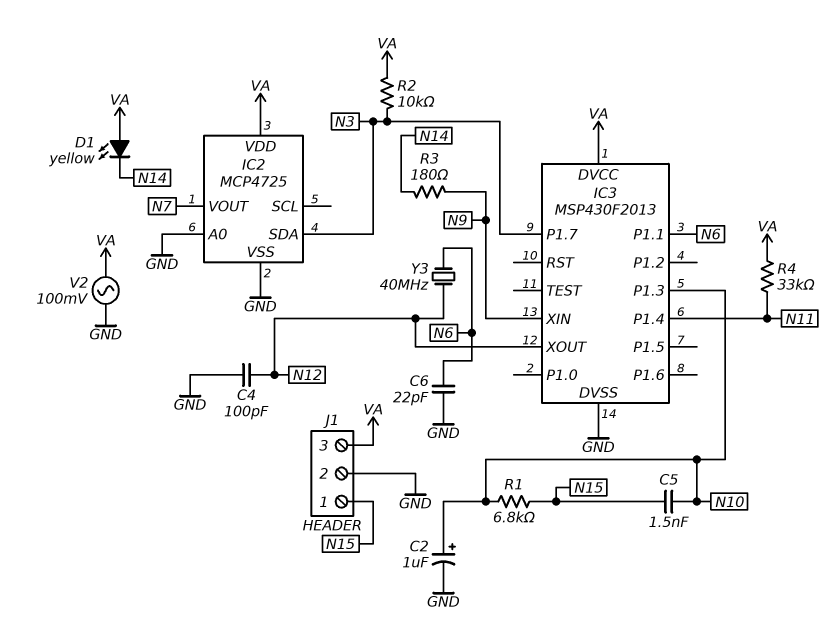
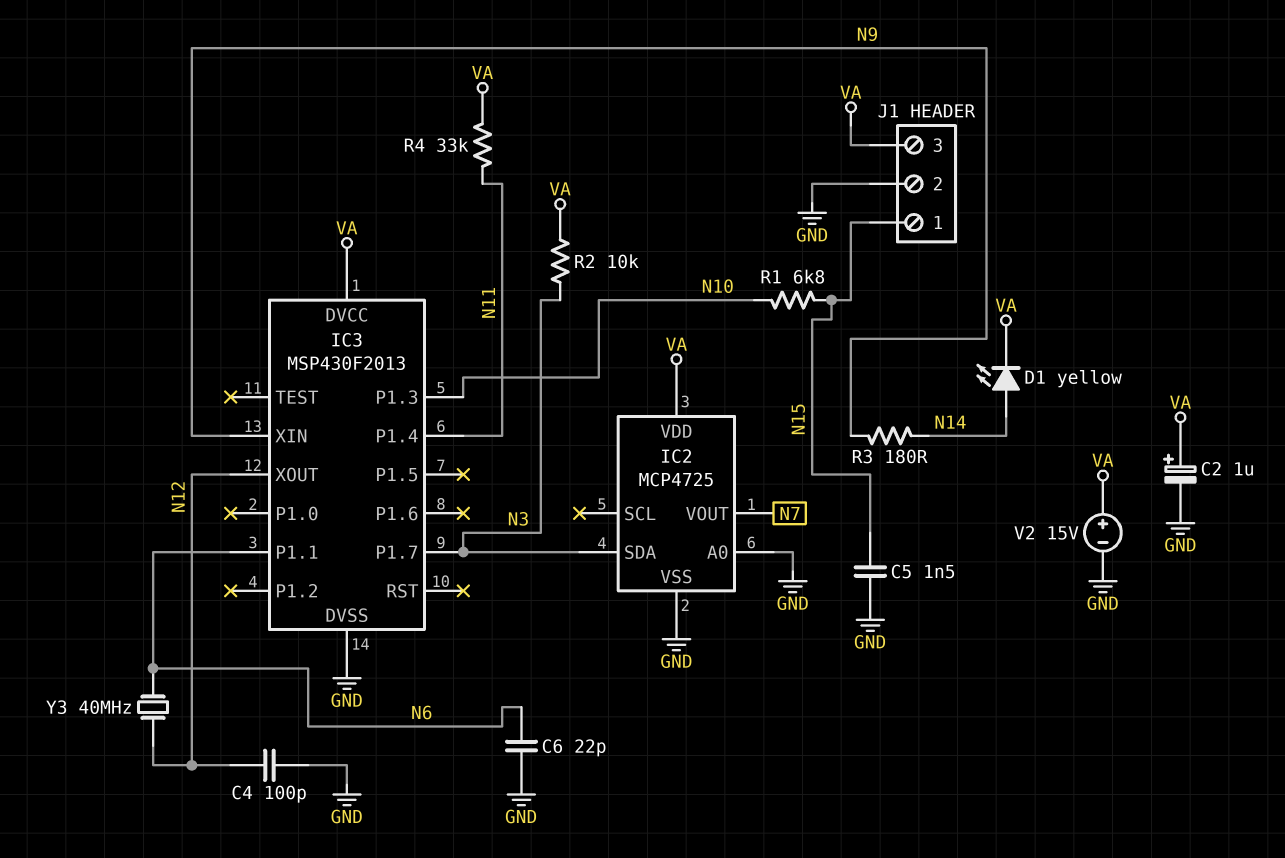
C2: 1uF (plus N10, minus GND) -> 1uF (plus VA, minus GND)
C5: 1.5nF (N10, N15) -> 1.5nF (GND, N15)
D1: LED yellow (A VA, K N14) -> LED yellow (A N14, K VA)
V2: AC 100mV (GND, VA) -> 15V (plus VA, minus GND)

